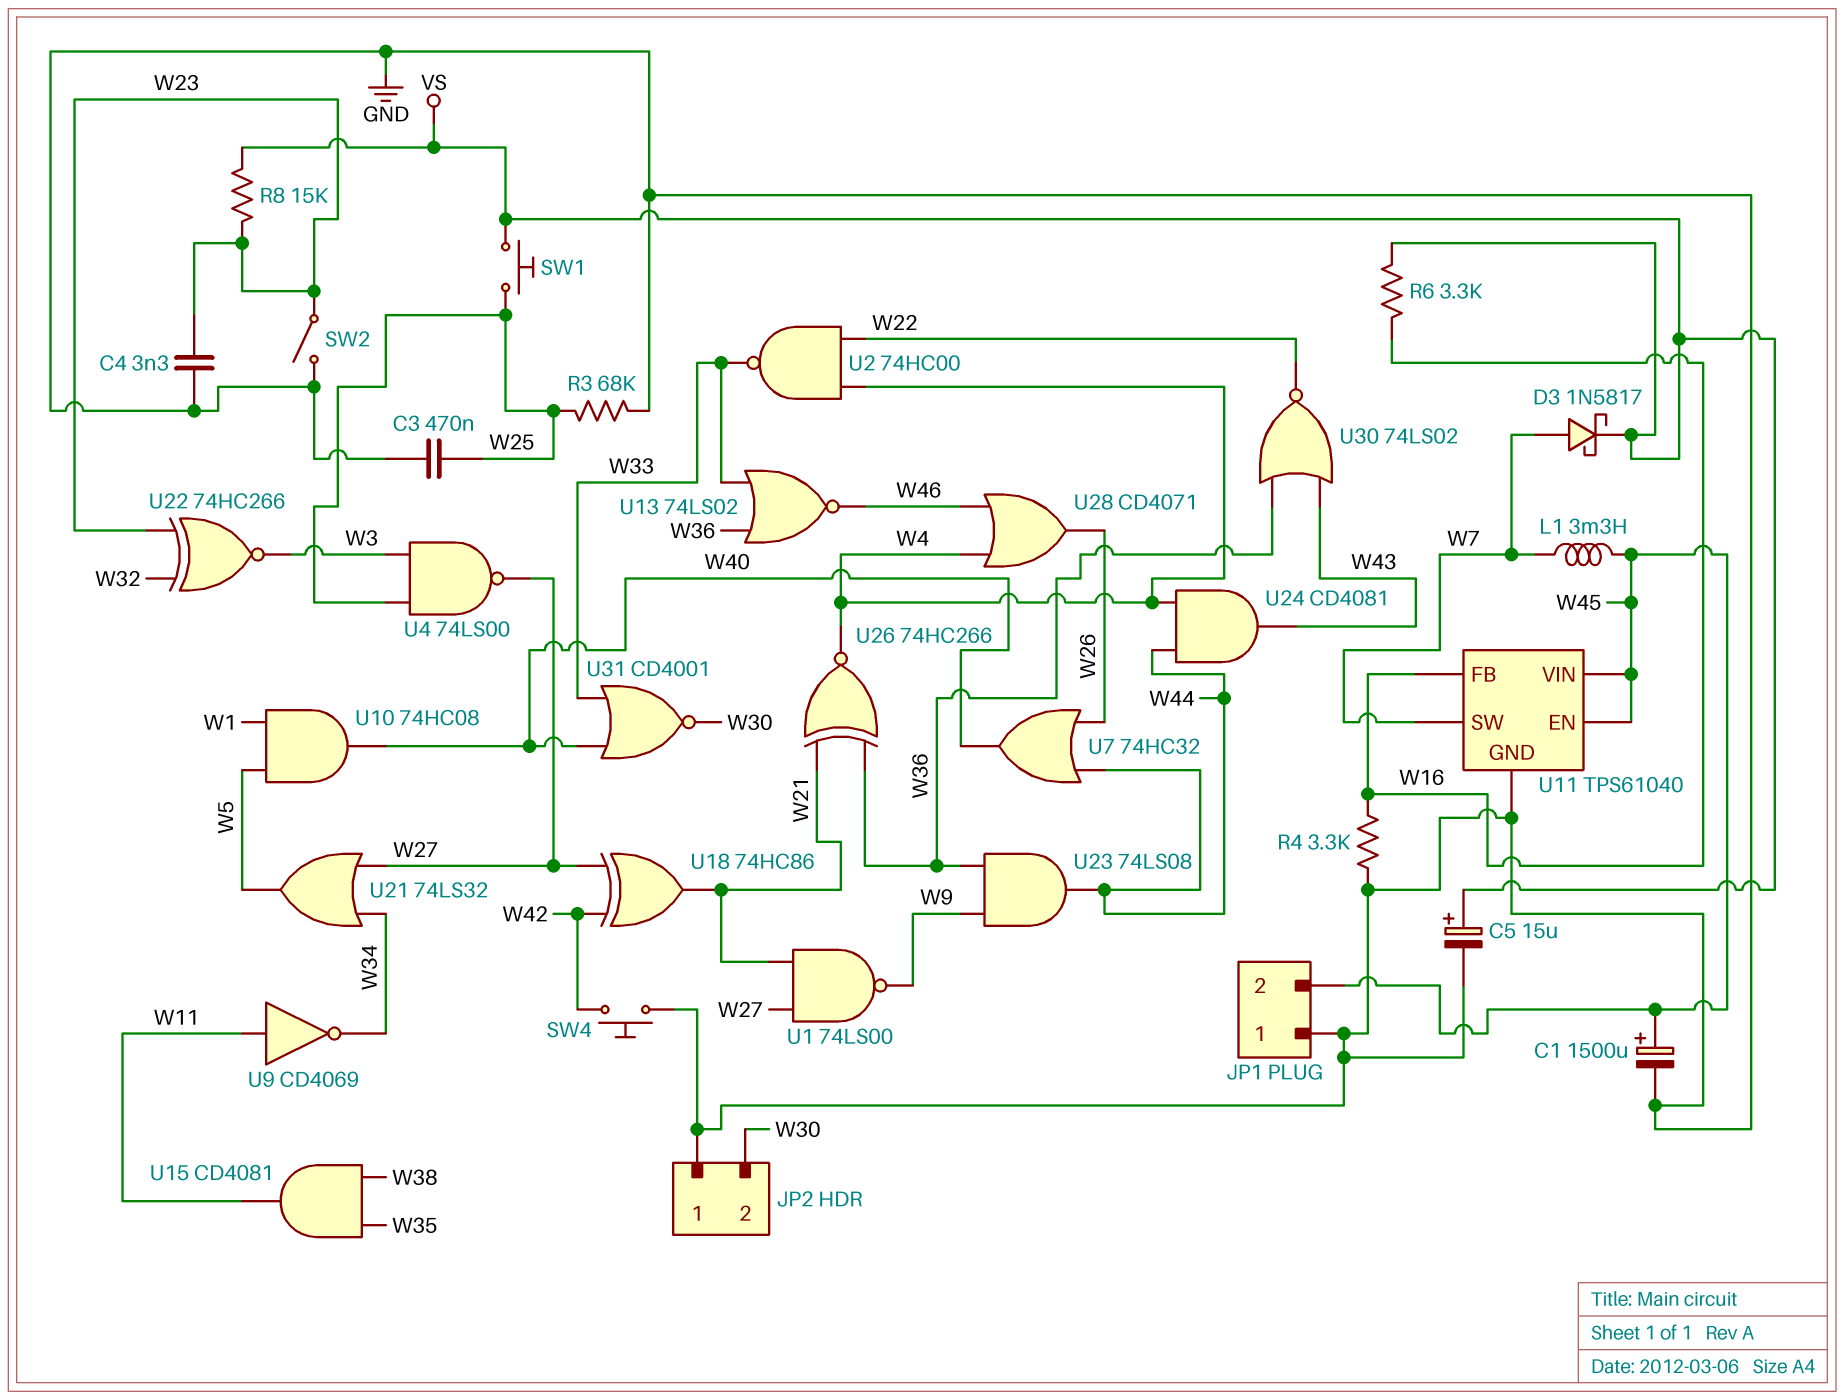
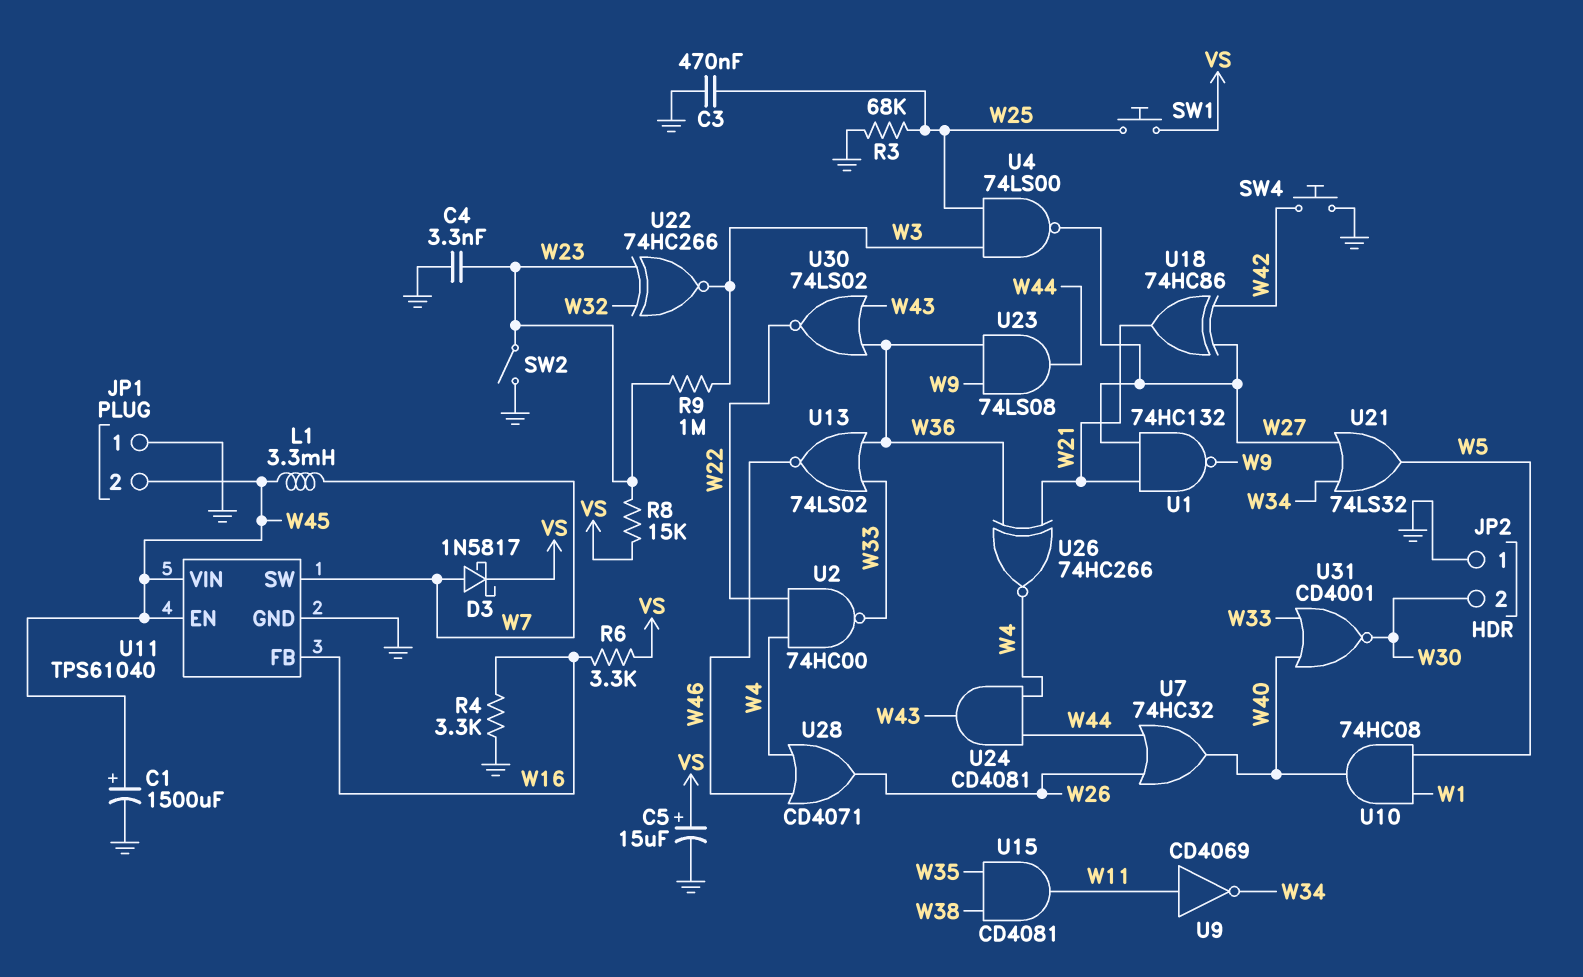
R9: none -> 1M (W3, W23)
U1: NAND 74LS00 (in W21, in W27, out W9) -> NAND 74HC132 (in W21, in W27, out W9)

